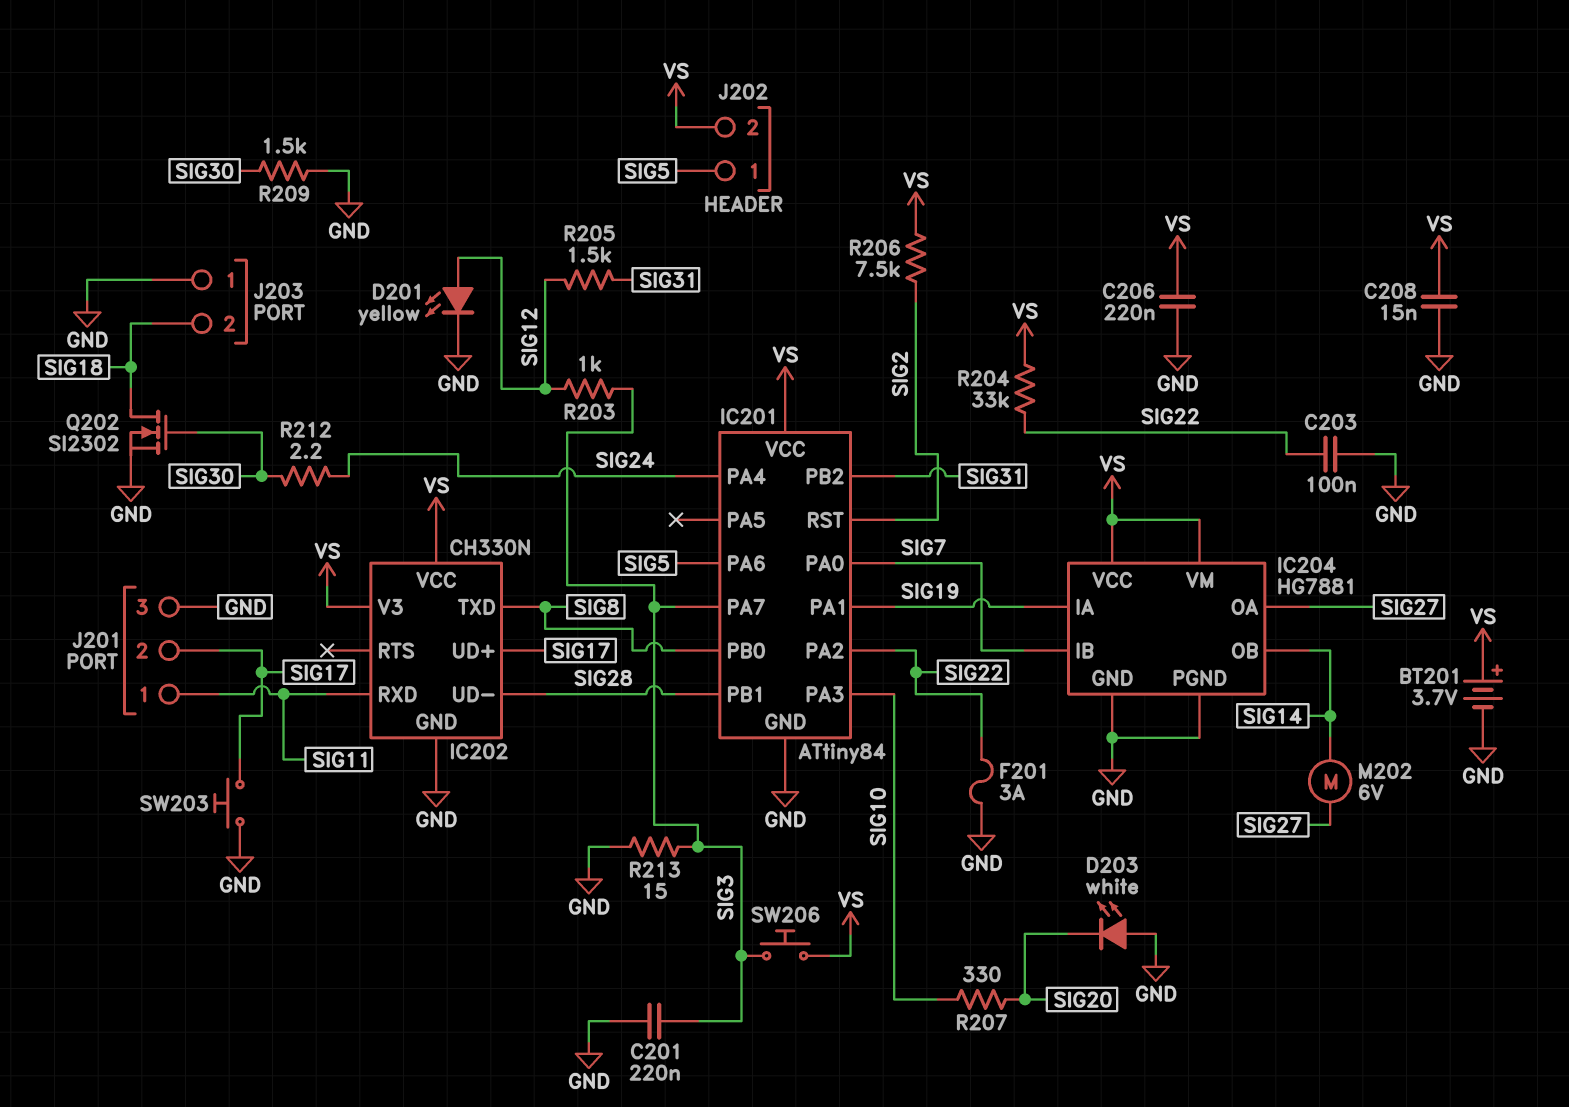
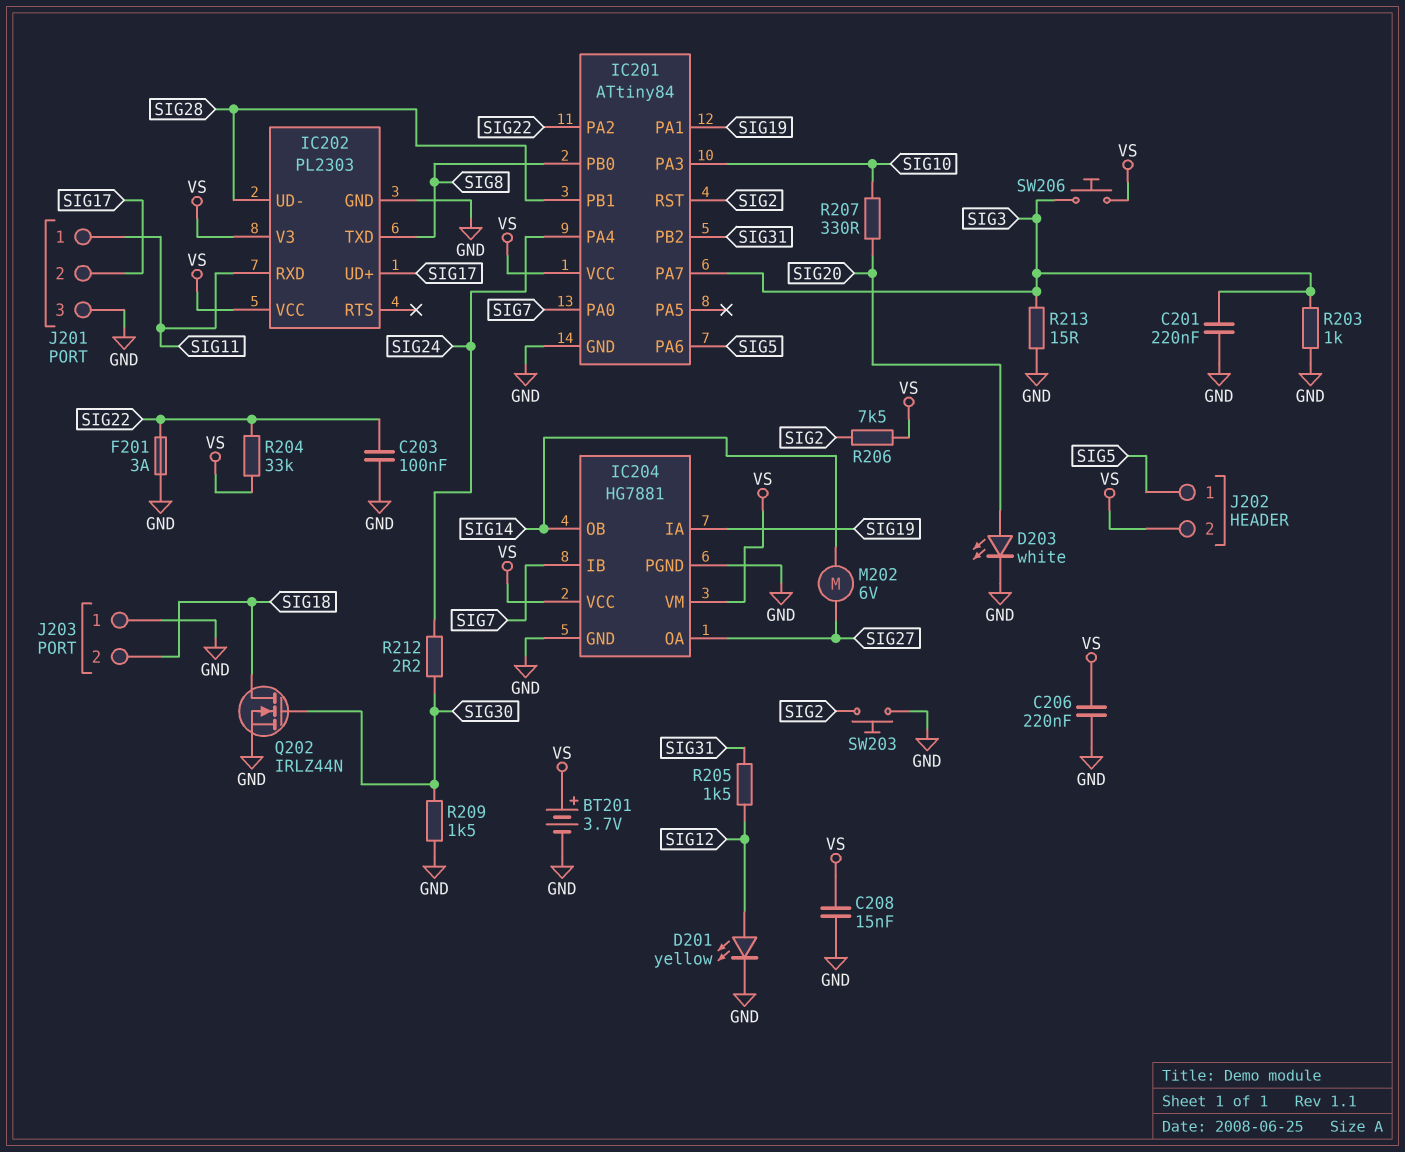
D203: LED white (A GND, K SIG20) -> LED white (A SIG20, K GND)
IC202: CH330N -> PL2303
Q202: NMOS SI2302 (G SIG30, D SIG18, S GND) -> NMOS IRLZ44N (G SIG30, D SIG18, S GND)
R203: 1k (SIG3, SIG12) -> 1k (GND, SIG3)
SW203: button (GND, SIG17) -> button (GND, SIG2)

